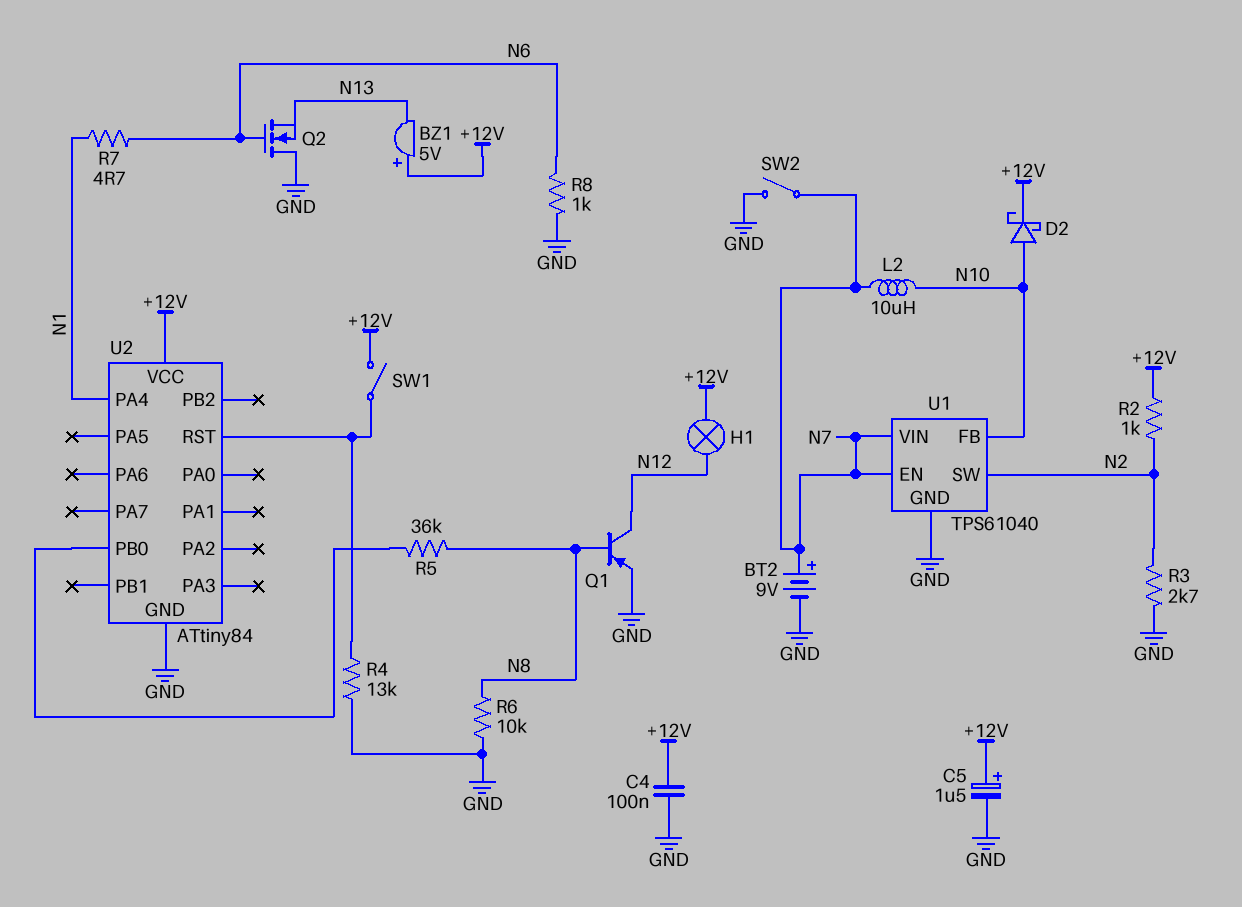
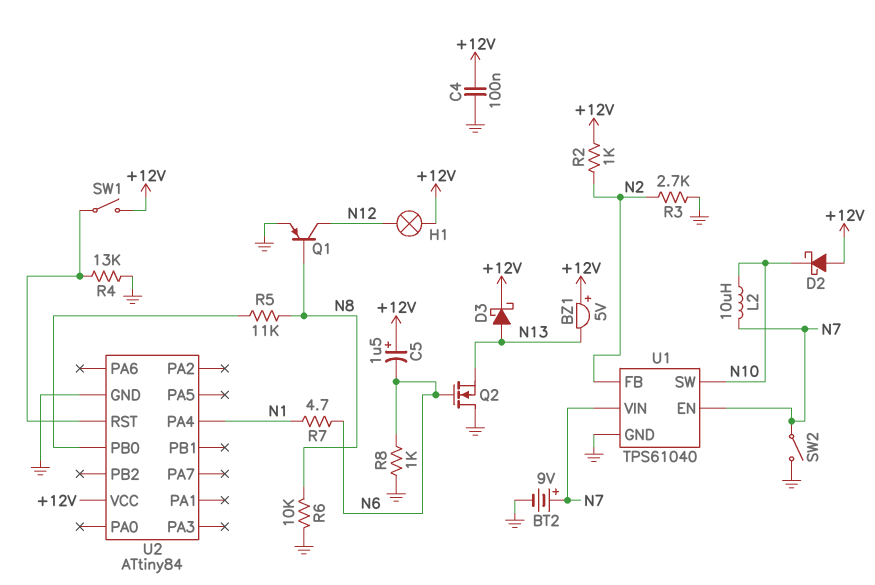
C5: 1.5uF (plus +12V, minus GND) -> 1.5uF (plus +12V, minus N6)
D2: schottky (A N10, K +12V) -> schottky (A +12V, K N10)
D3: none -> schottky (A N13, K +12V)
R5: 36k (N8, U2/PB0) -> 11k (N8, U2/PB0)
U1 pin FB: N10 -> N2
U1 pin SW: N2 -> N10

